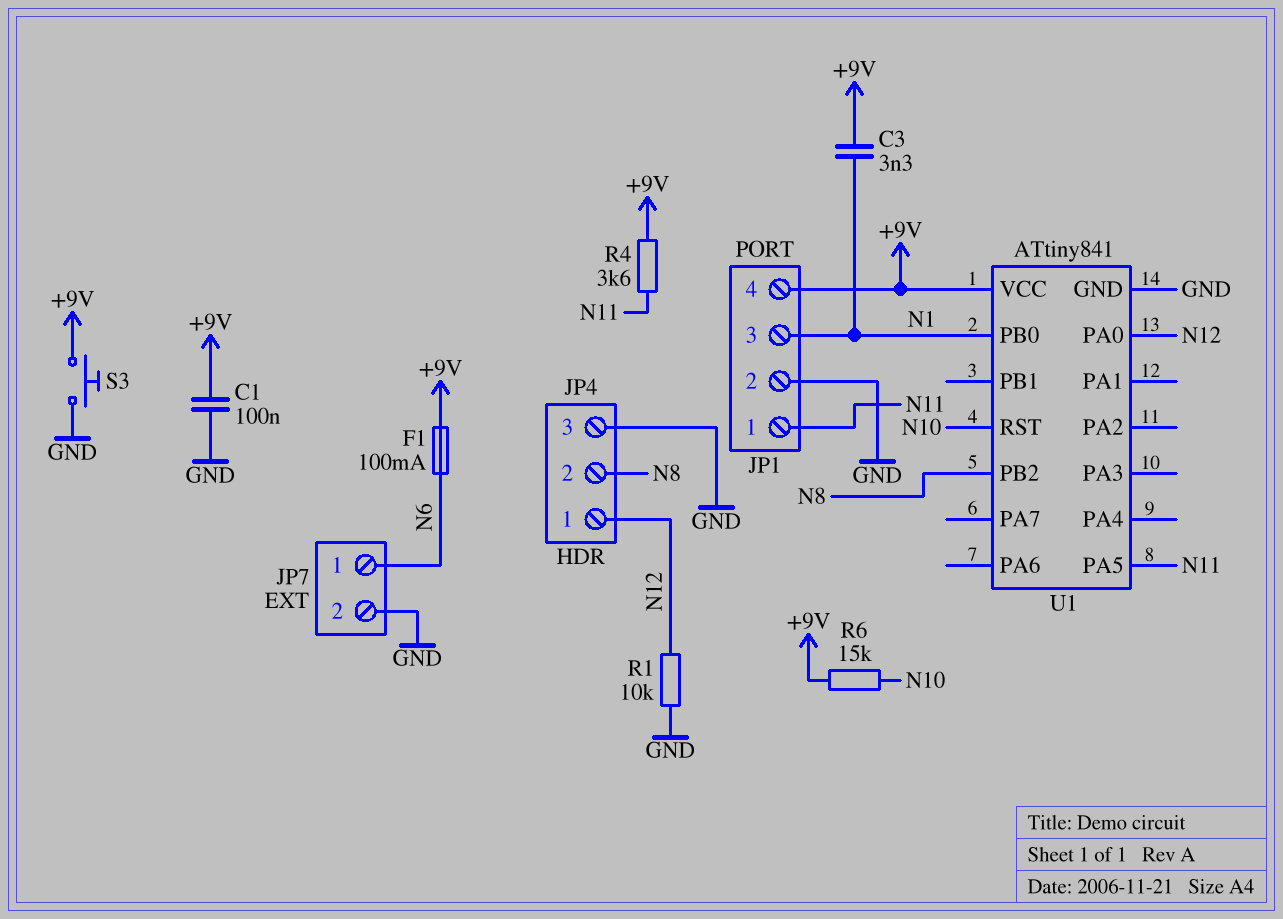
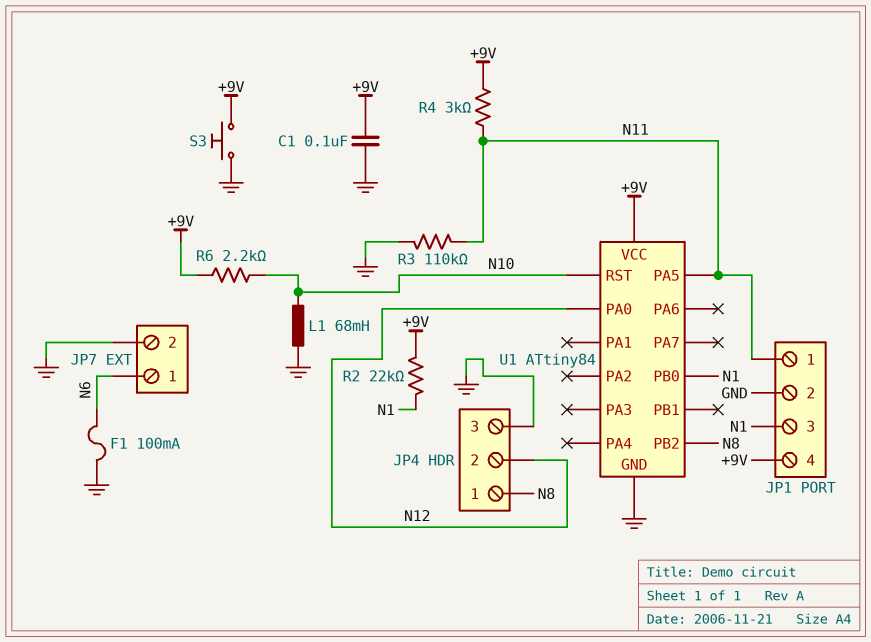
C3: 3.3nF (+9V, N1) -> none
F1: 100mA (+9V, N6) -> 100mA (GND, N6)
JP4 pin 1: N12 -> N8
JP4 pin 2: N8 -> N12
L1: none -> 68mH (GND, N10)
R1: 10k (GND, N12) -> none
R2: none -> 22k (+9V, N1)
R3: none -> 110k (GND, N11)
R4: 3.6k (+9V, N11) -> 3k (+9V, N11)
R6: 15k (+9V, N10) -> 2.2k (+9V, N10)
U1: ATtiny841 -> ATtiny84

